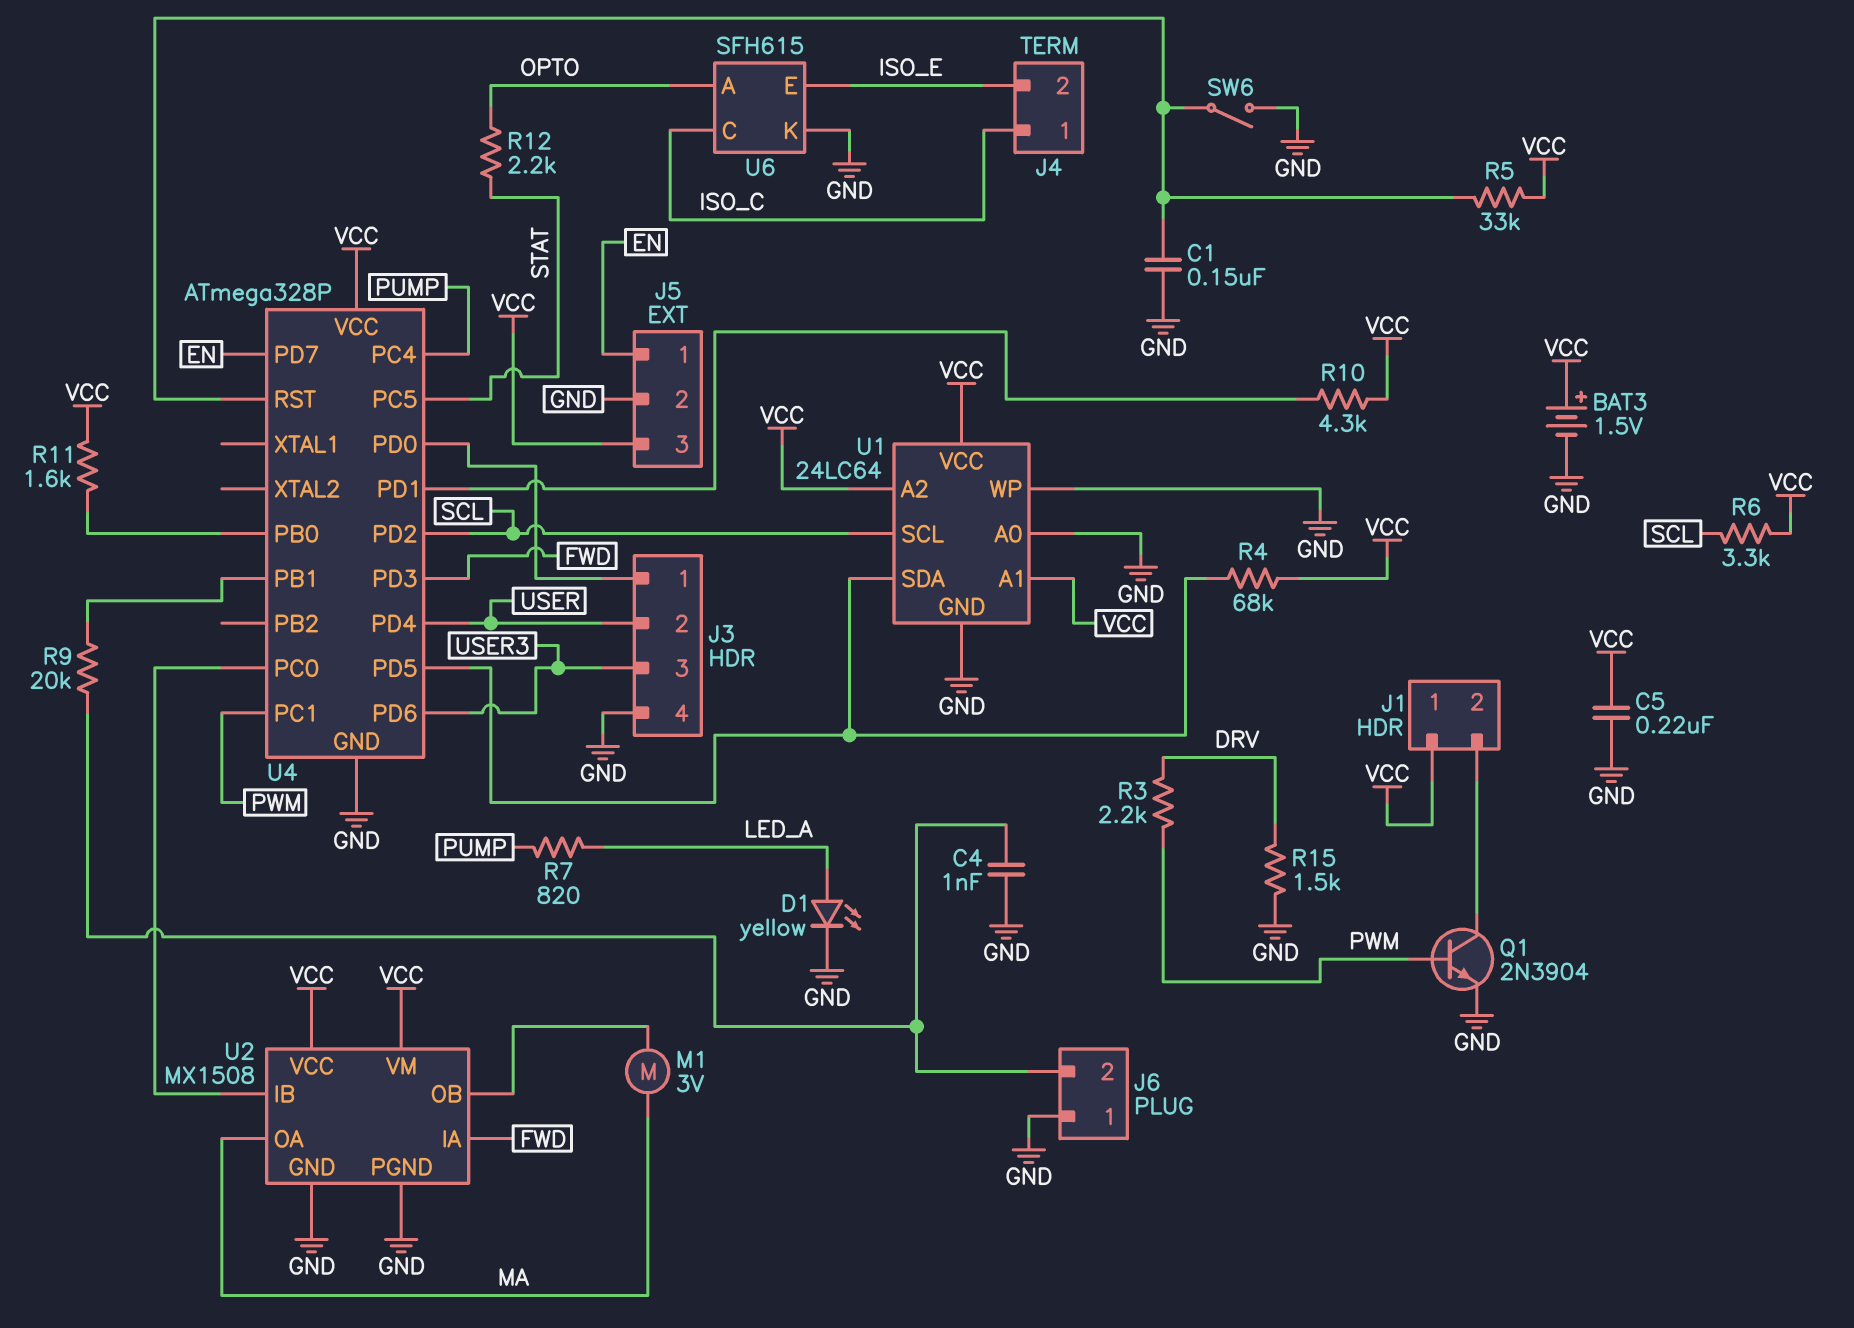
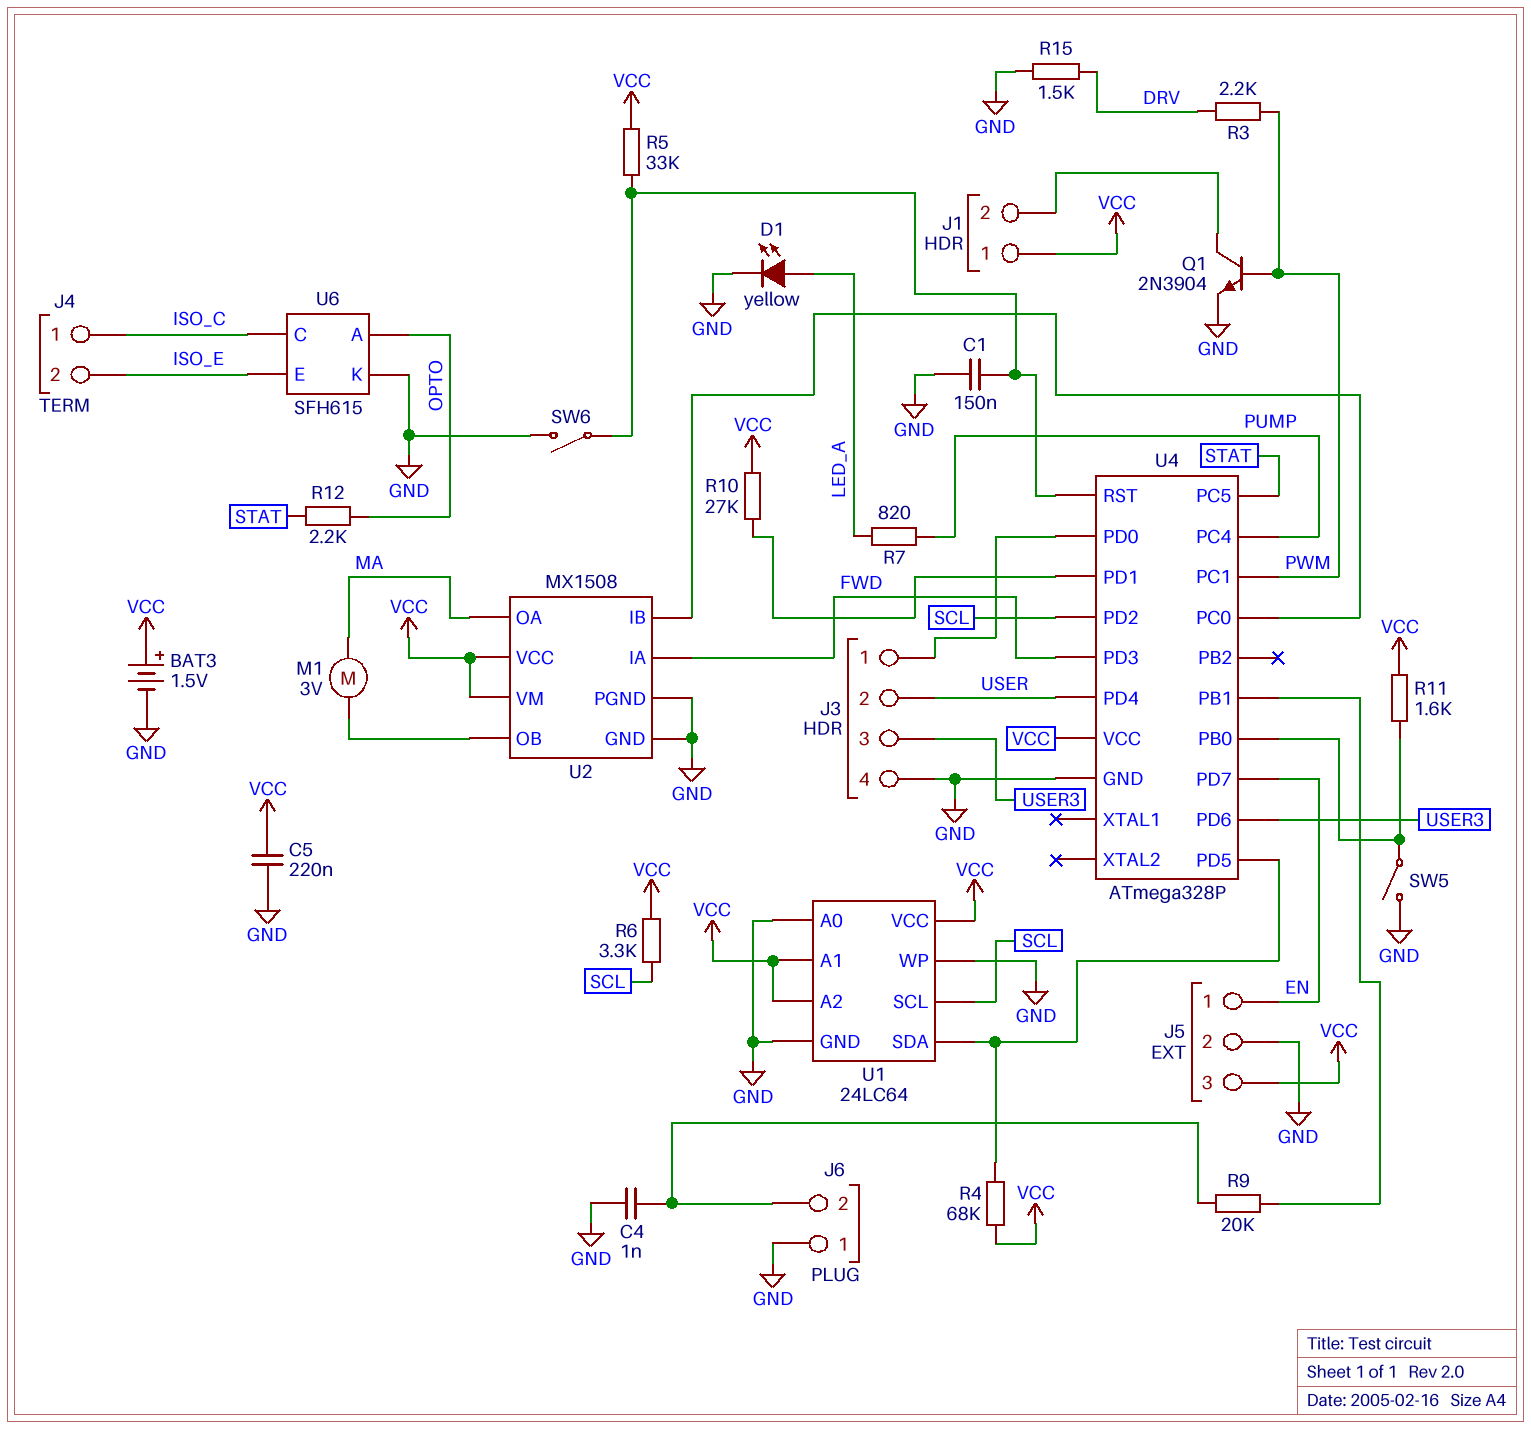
R10: 4.3k (U4/PD1, VCC) -> 27k (U4/PD1, VCC)
SW5: none -> switch (GND, U4/PB0)

